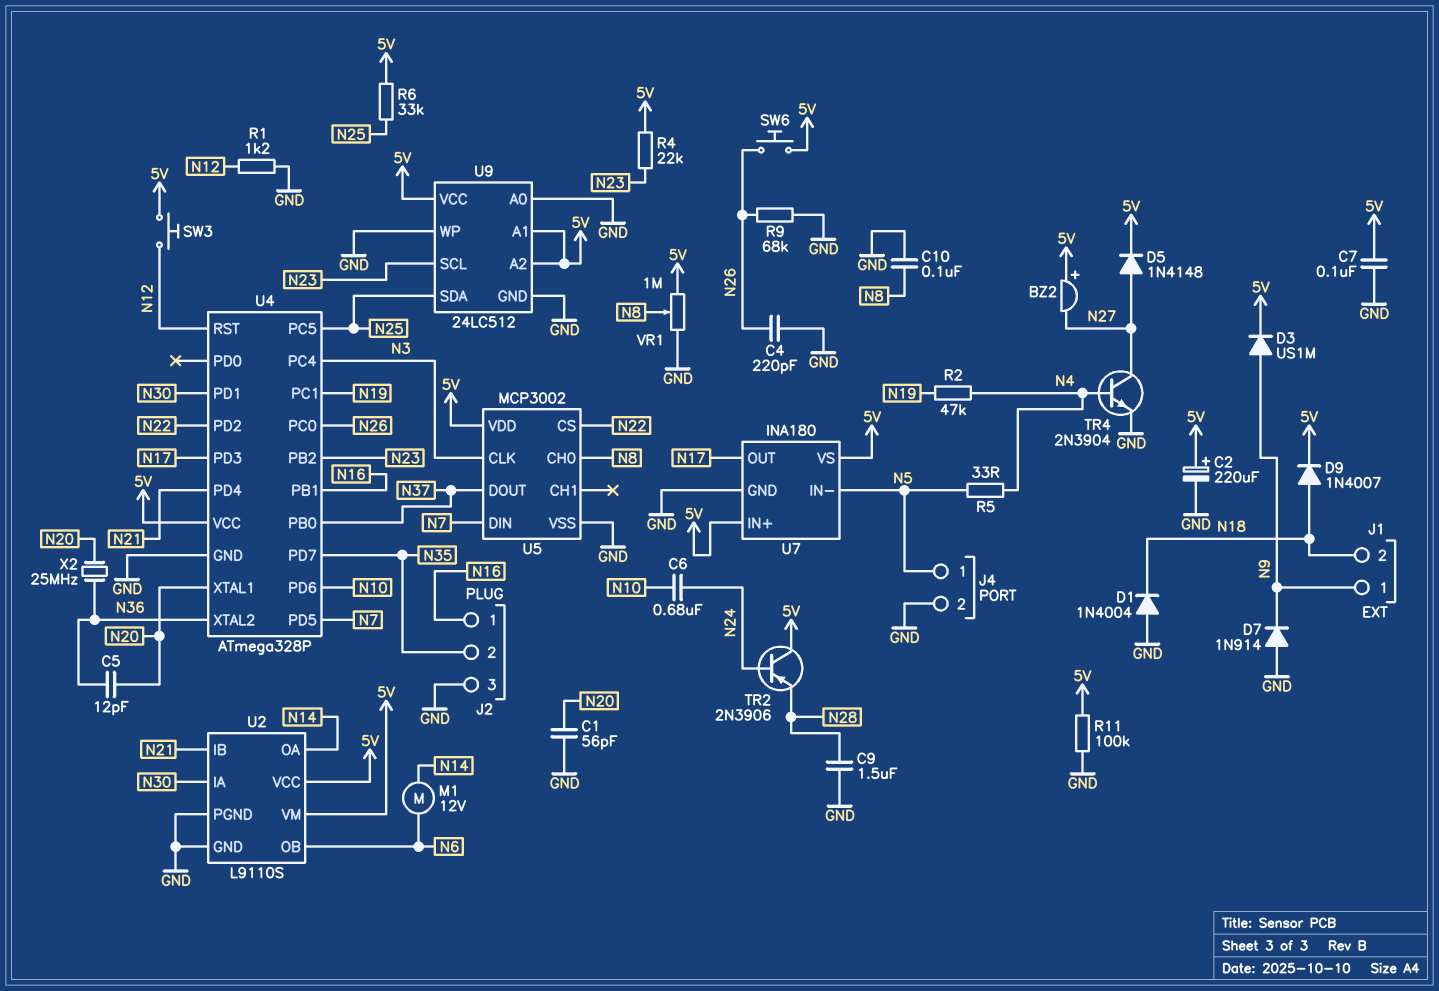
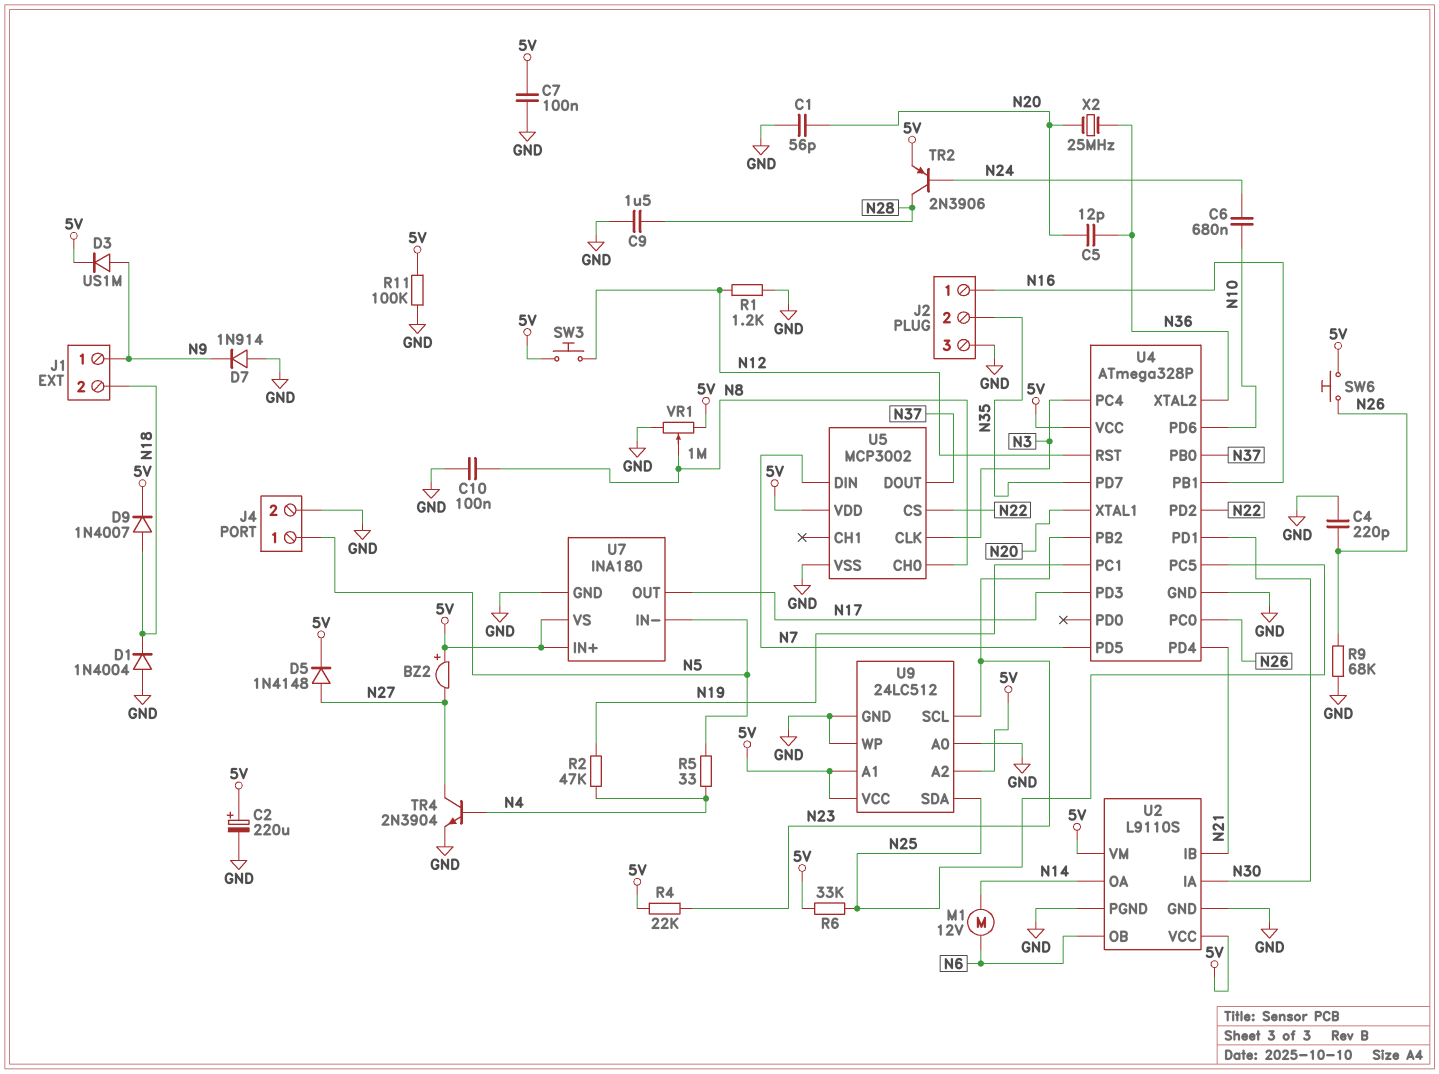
TR2: PNP 2N3906 (B N24, C 5V, E N28) -> PNP 2N3906 (B N24, C N28, E 5V)

